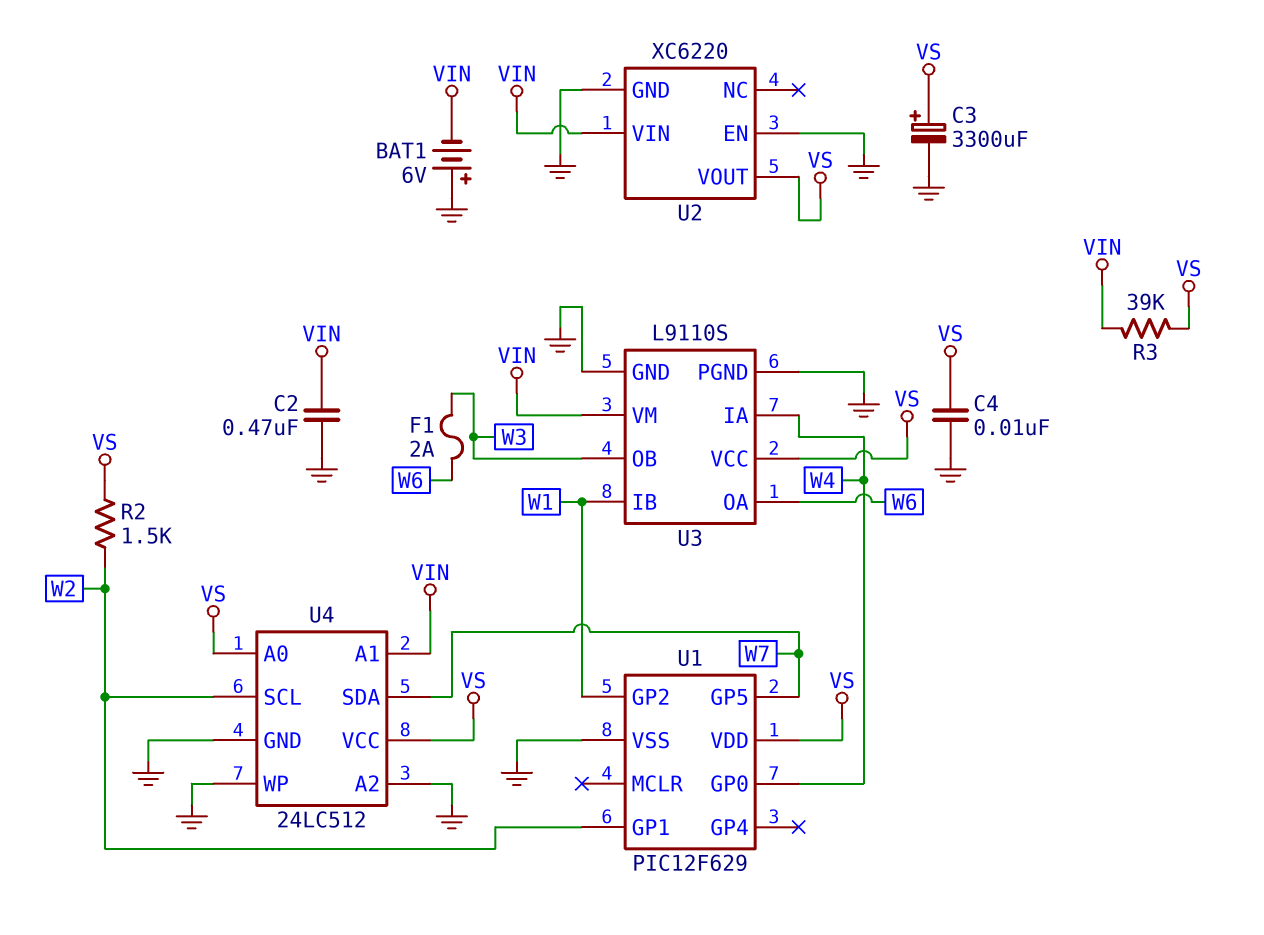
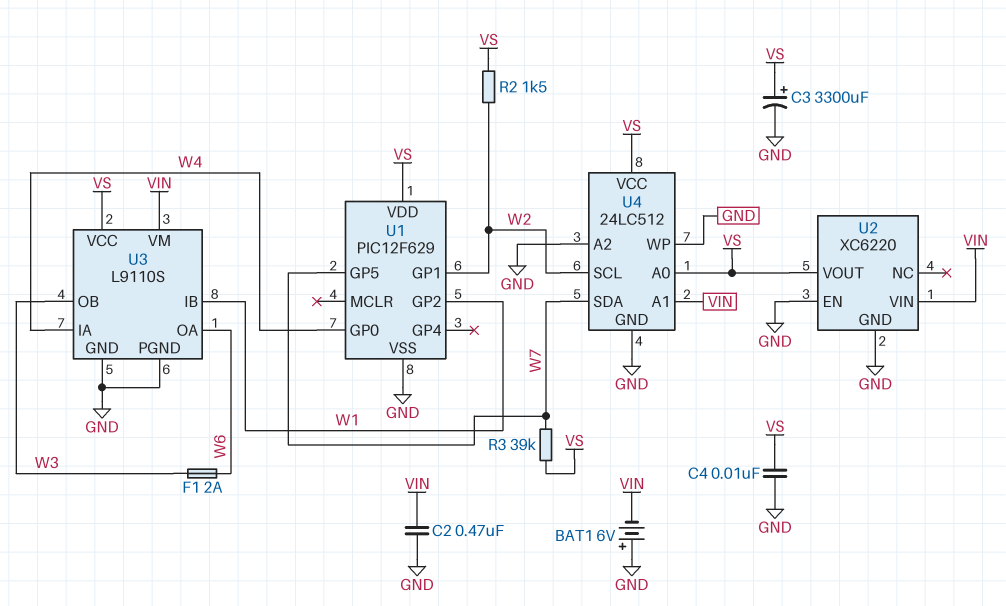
R3: 39k (VIN, VS) -> 39k (VS, W7)

